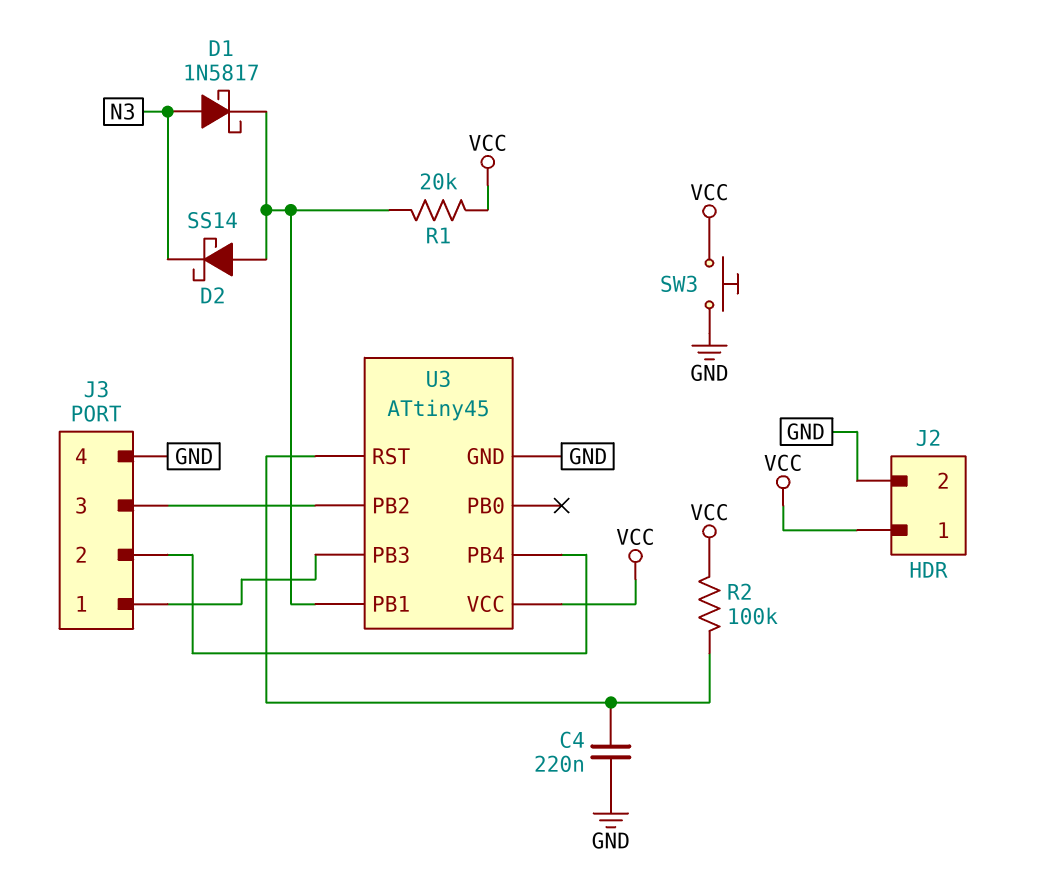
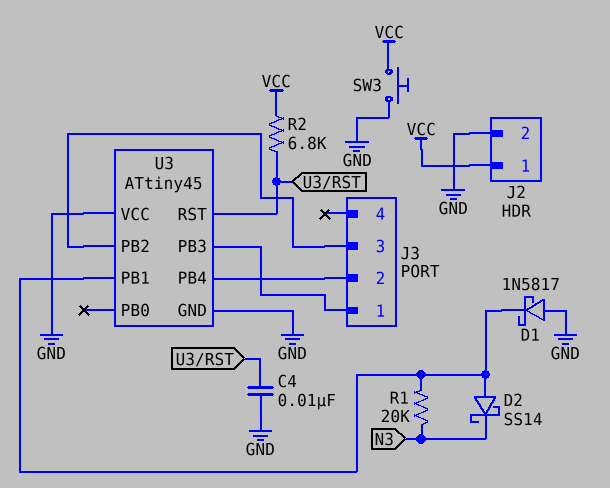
C4: 220nF (GND, U3/RST) -> 10nF (GND, U3/RST)
D1: schottky 1N5817 (A N3, K U3/PB1) -> schottky 1N5817 (A GND, K U3/PB1)
J3 pin 4: GND -> none
R1: 20k (U3/PB1, VCC) -> 20k (N3, U3/PB1)
R2: 100k (U3/RST, VCC) -> 6.8k (U3/RST, VCC)
U3 pin VCC: VCC -> GND

